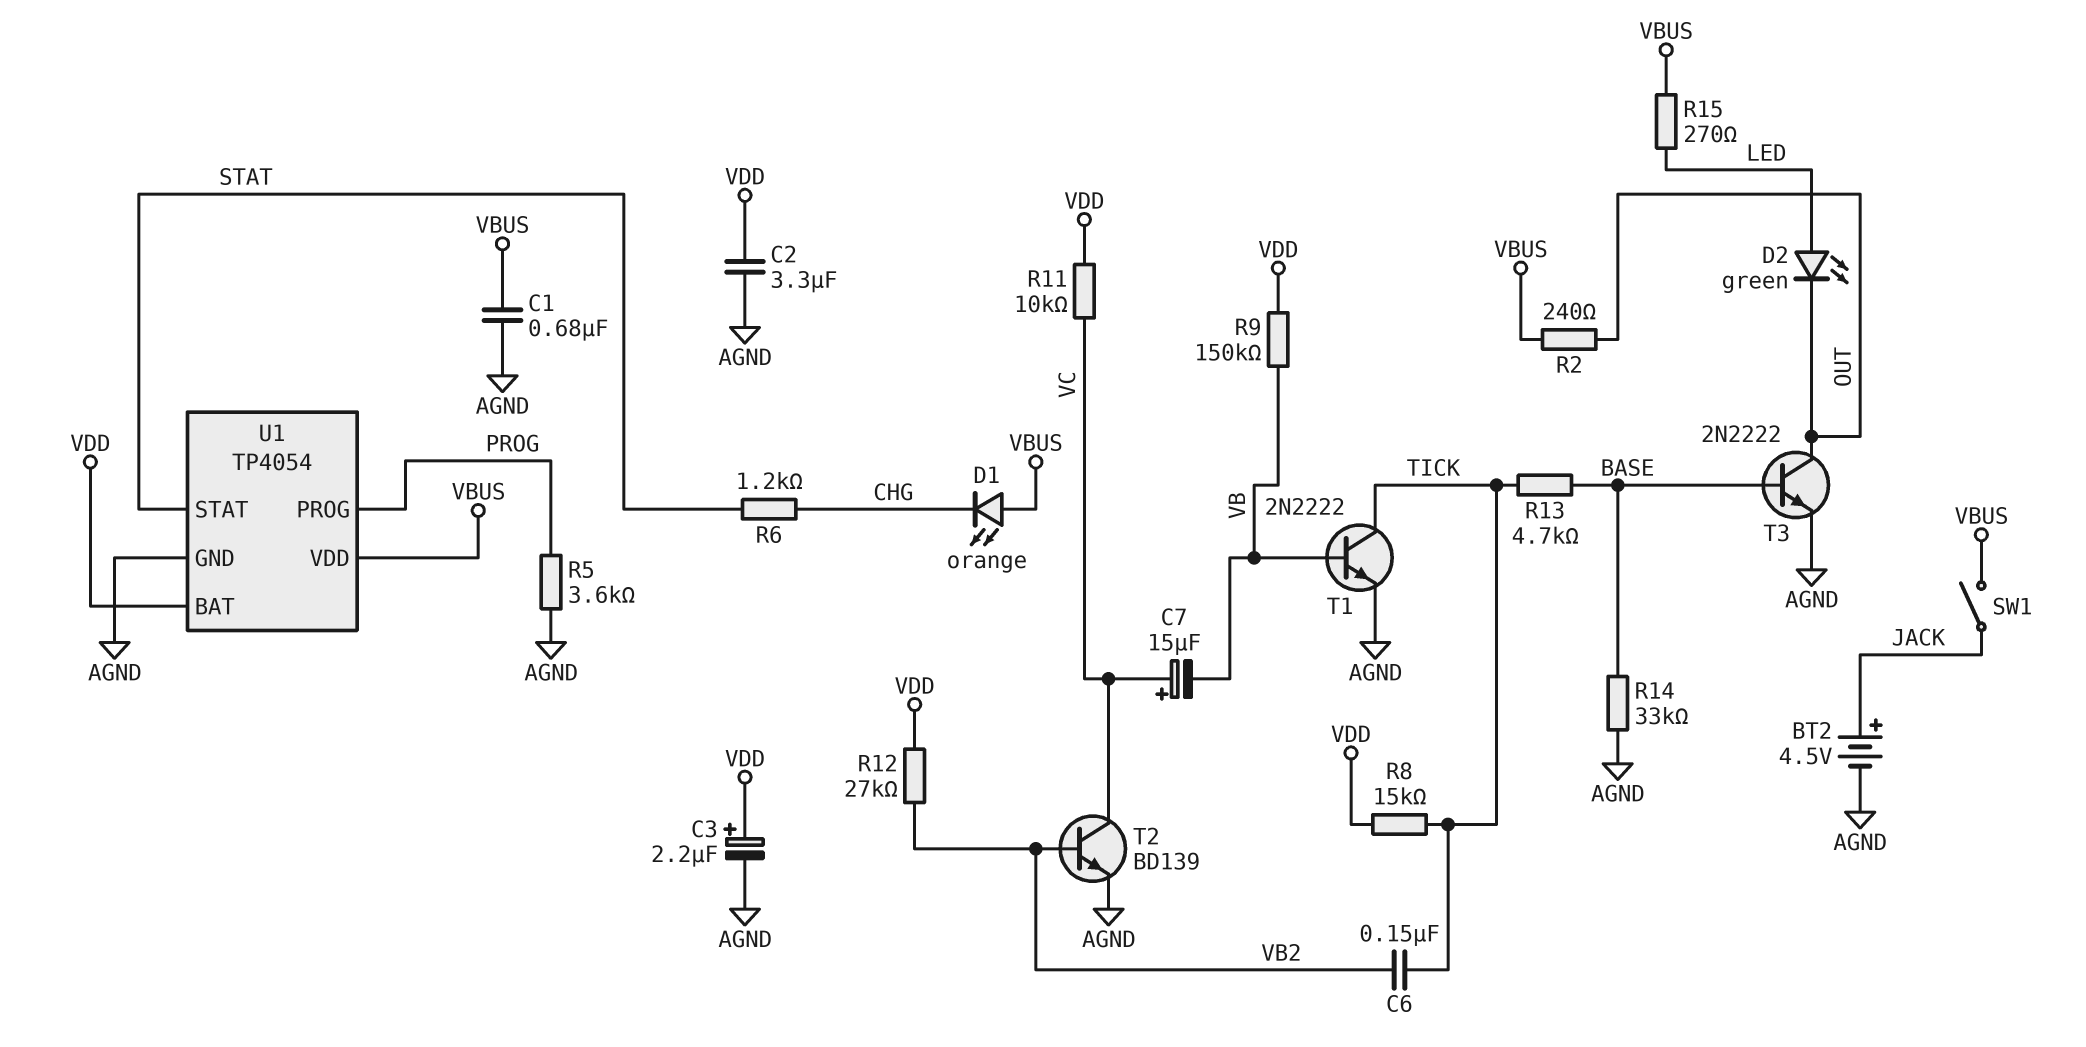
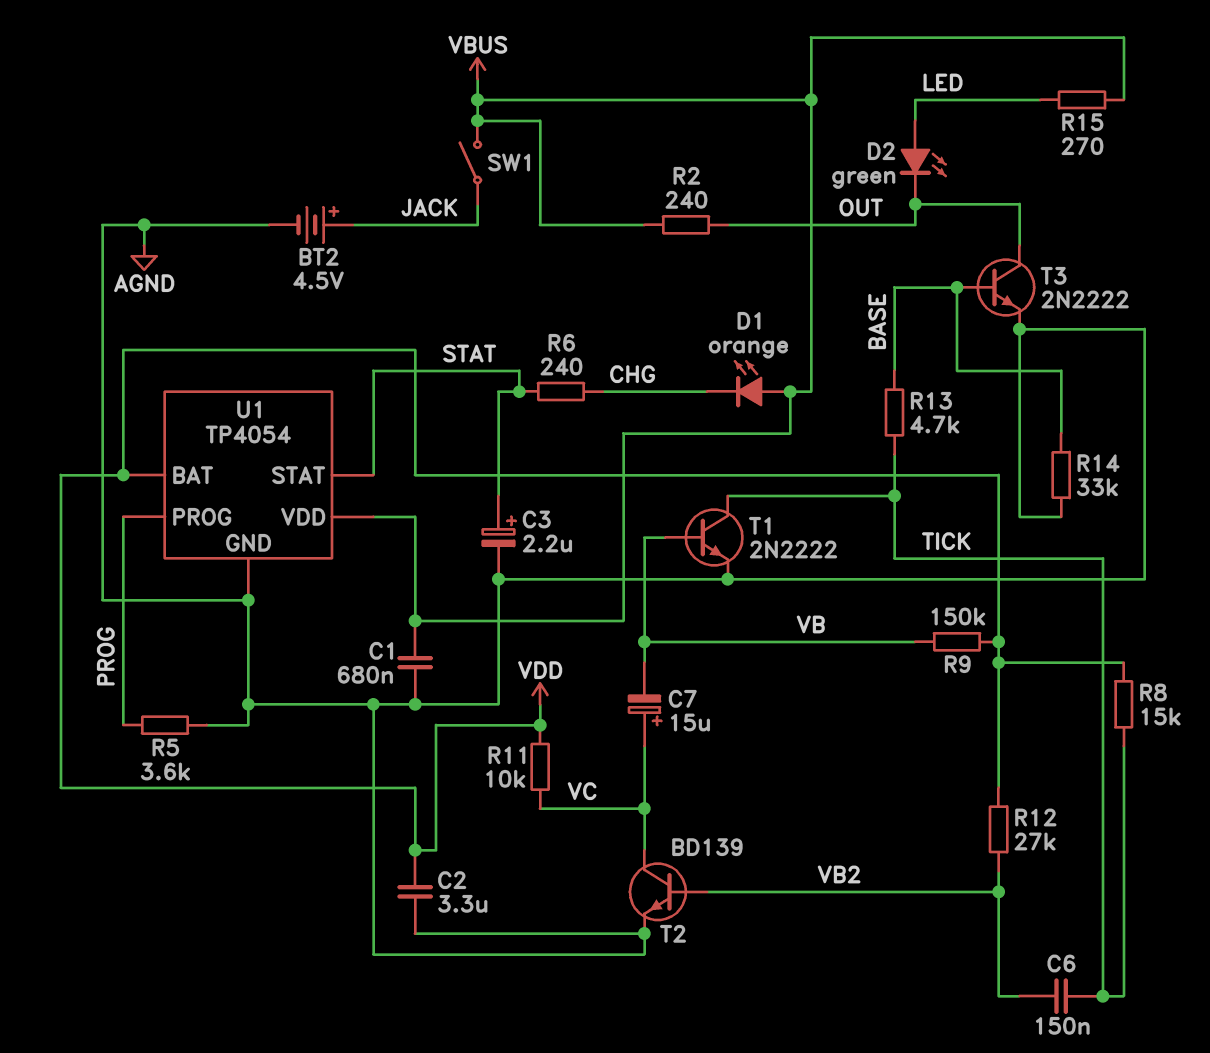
C3: 2.2uF (plus VDD, minus AGND) -> 2.2uF (plus STAT, minus AGND)
R6: 1.2k (CHG, STAT) -> 240 (CHG, STAT)

